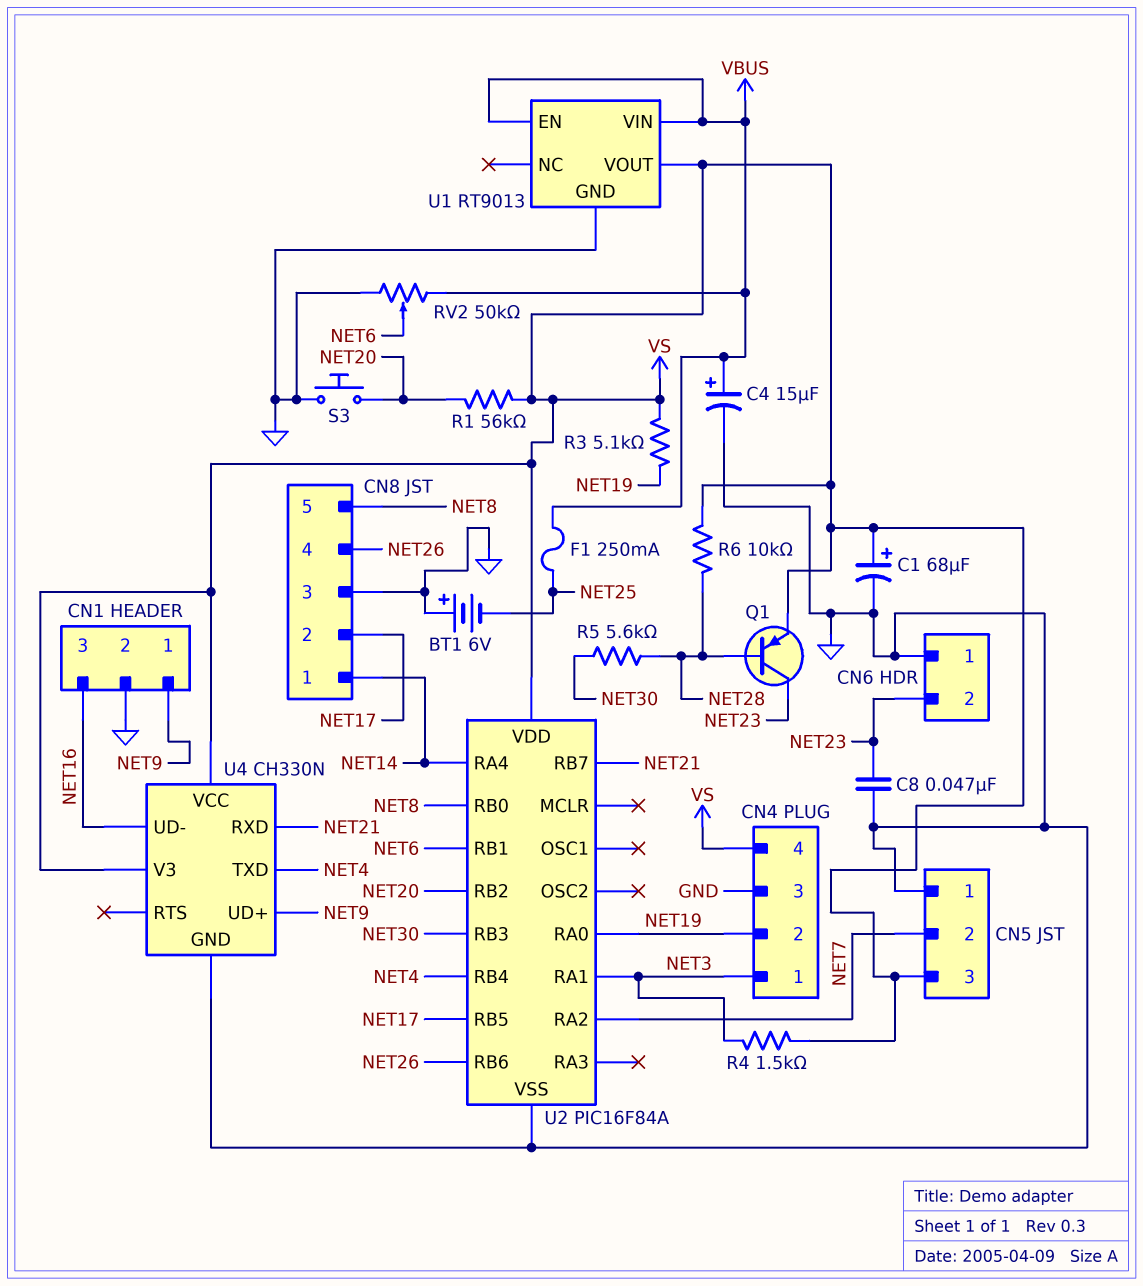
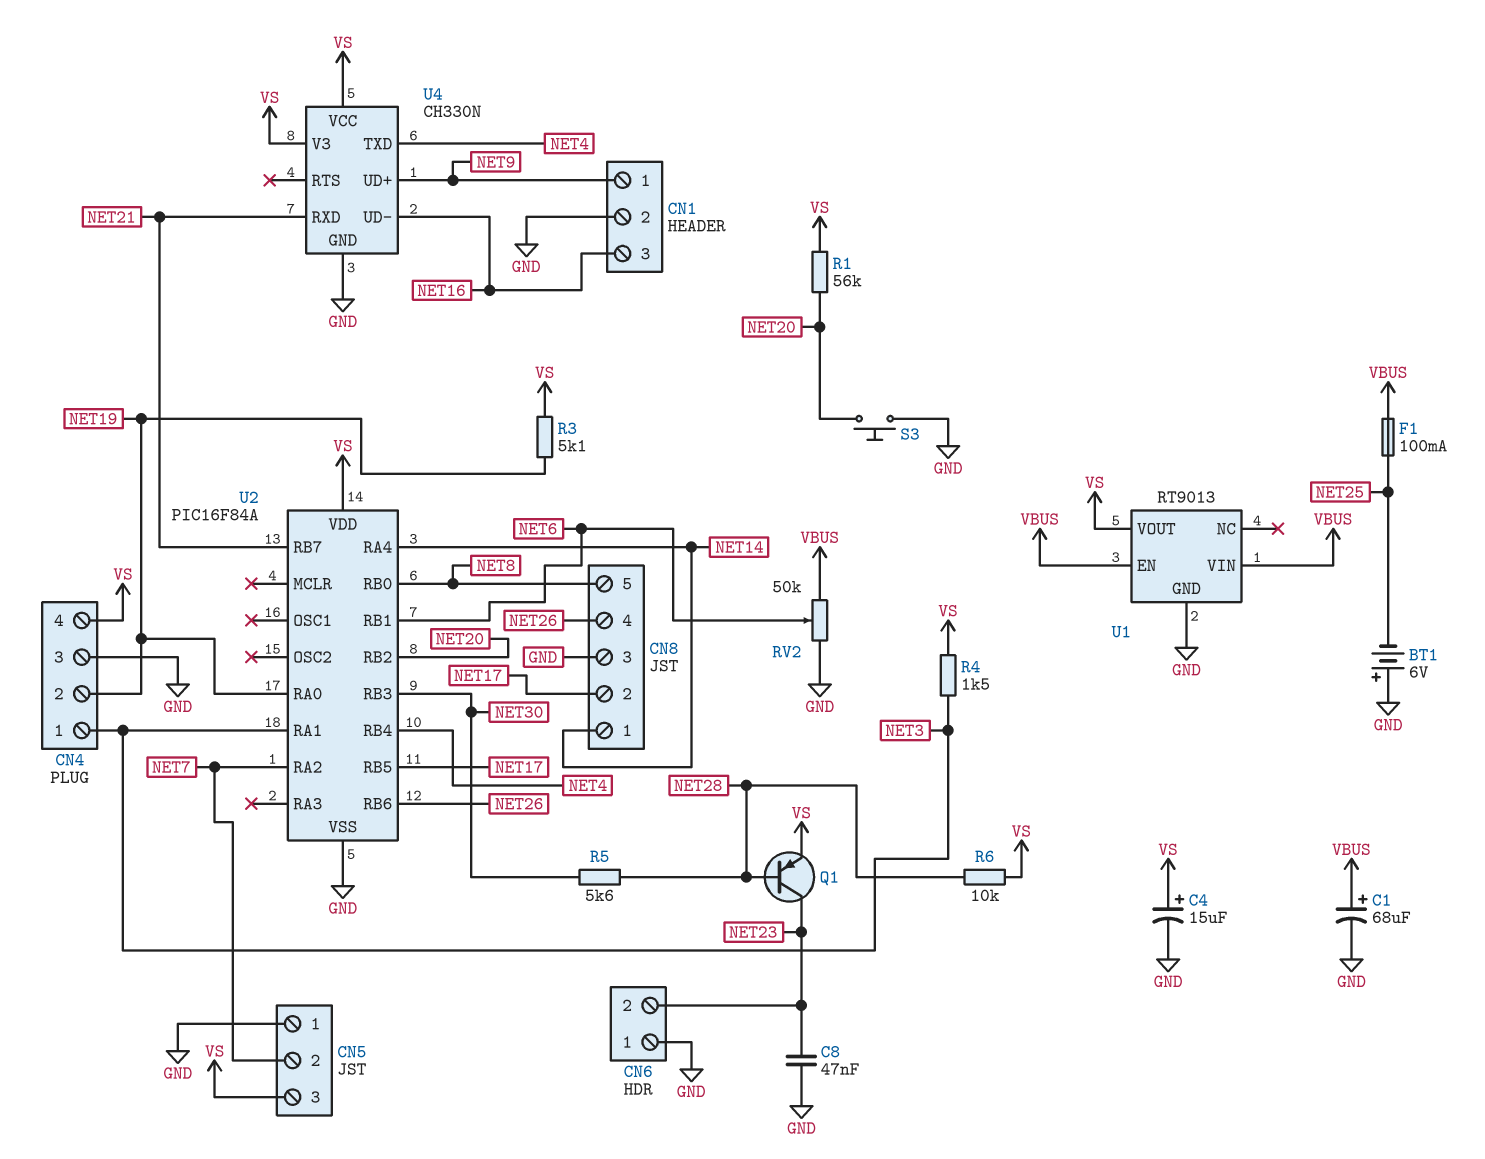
C1: 68uF (plus VS, minus GND) -> 68uF (plus VBUS, minus GND)
C4: 15uF (plus VBUS, minus GND) -> 15uF (plus VS, minus GND)
F1: 250mA (NET25, VBUS) -> 100mA (NET25, VBUS)

